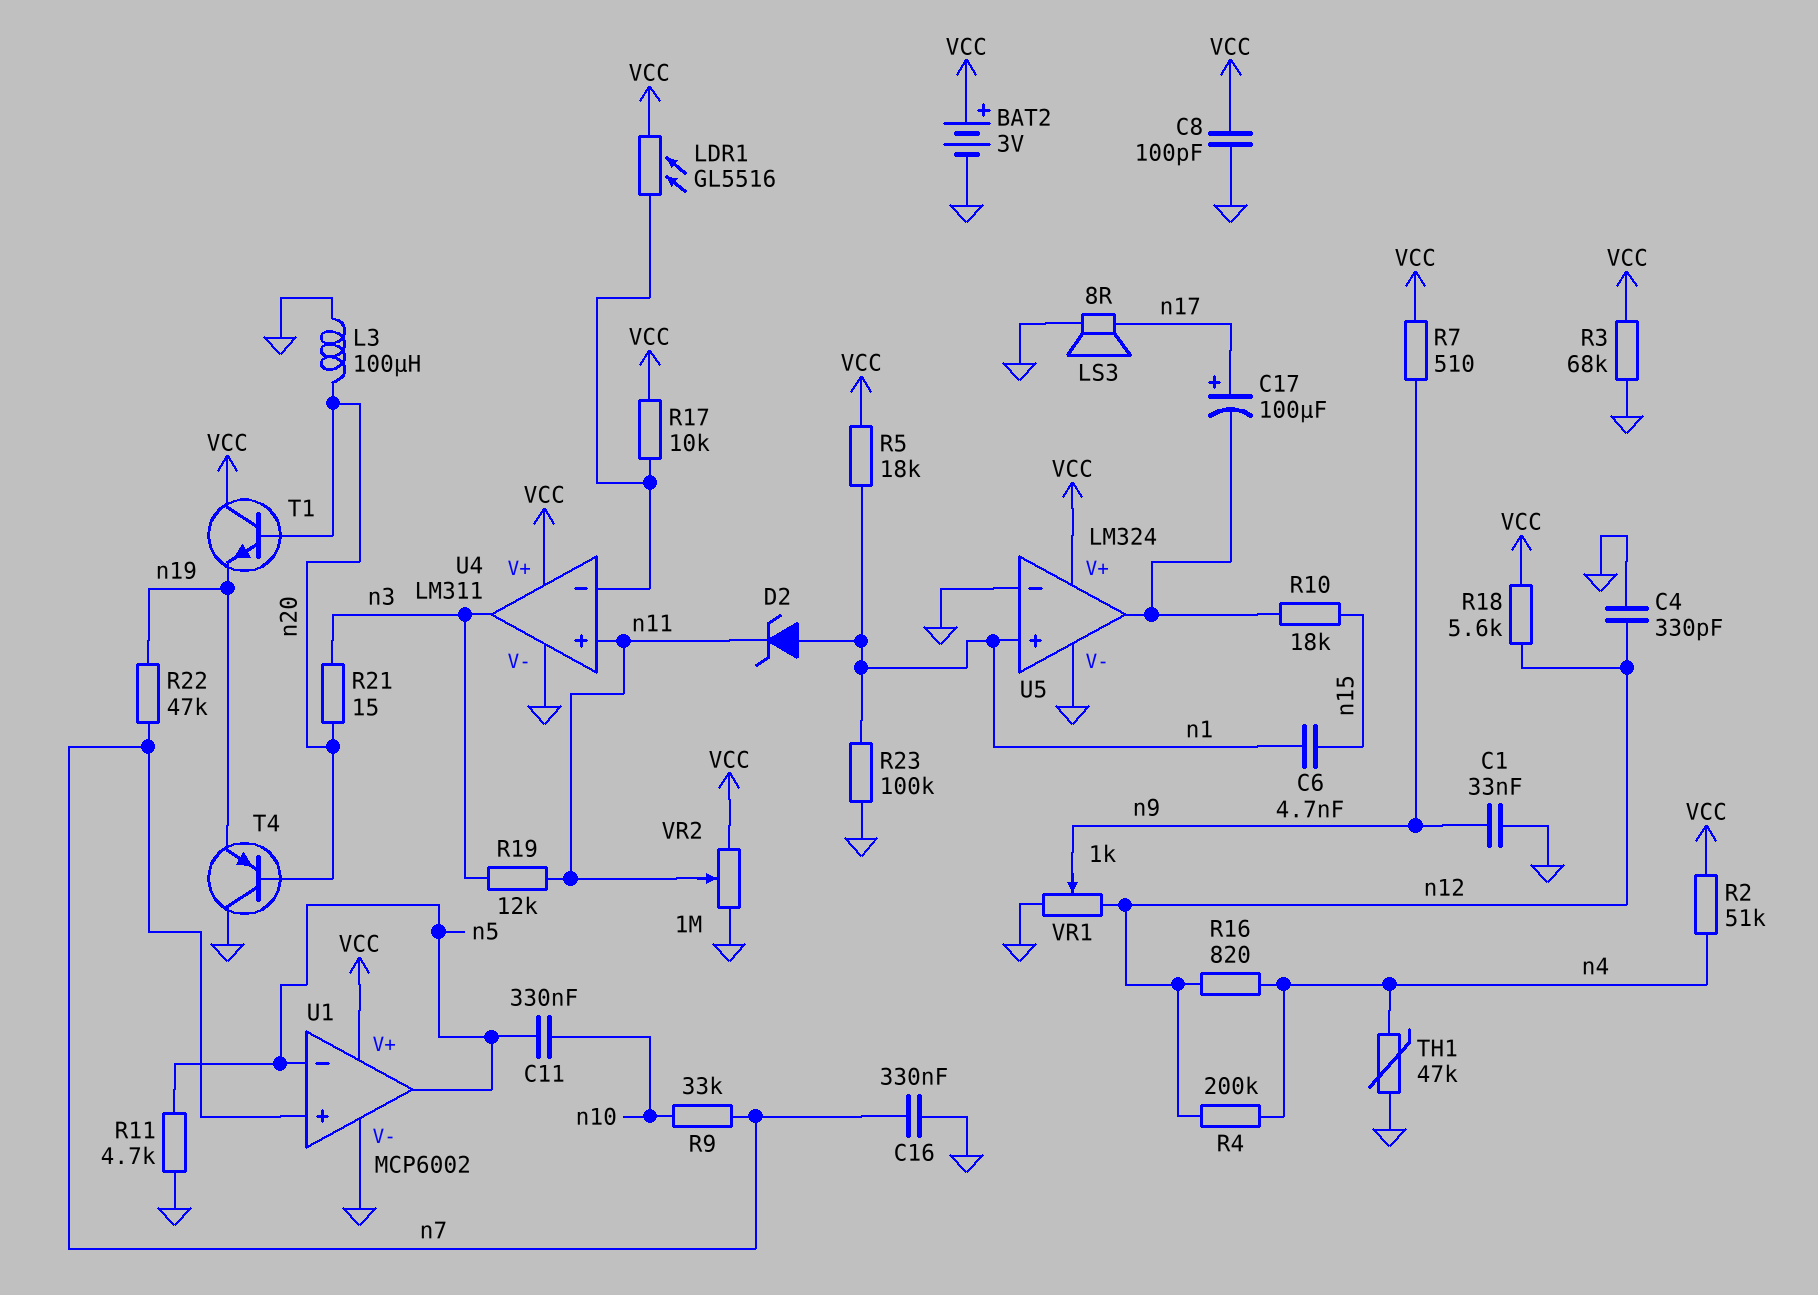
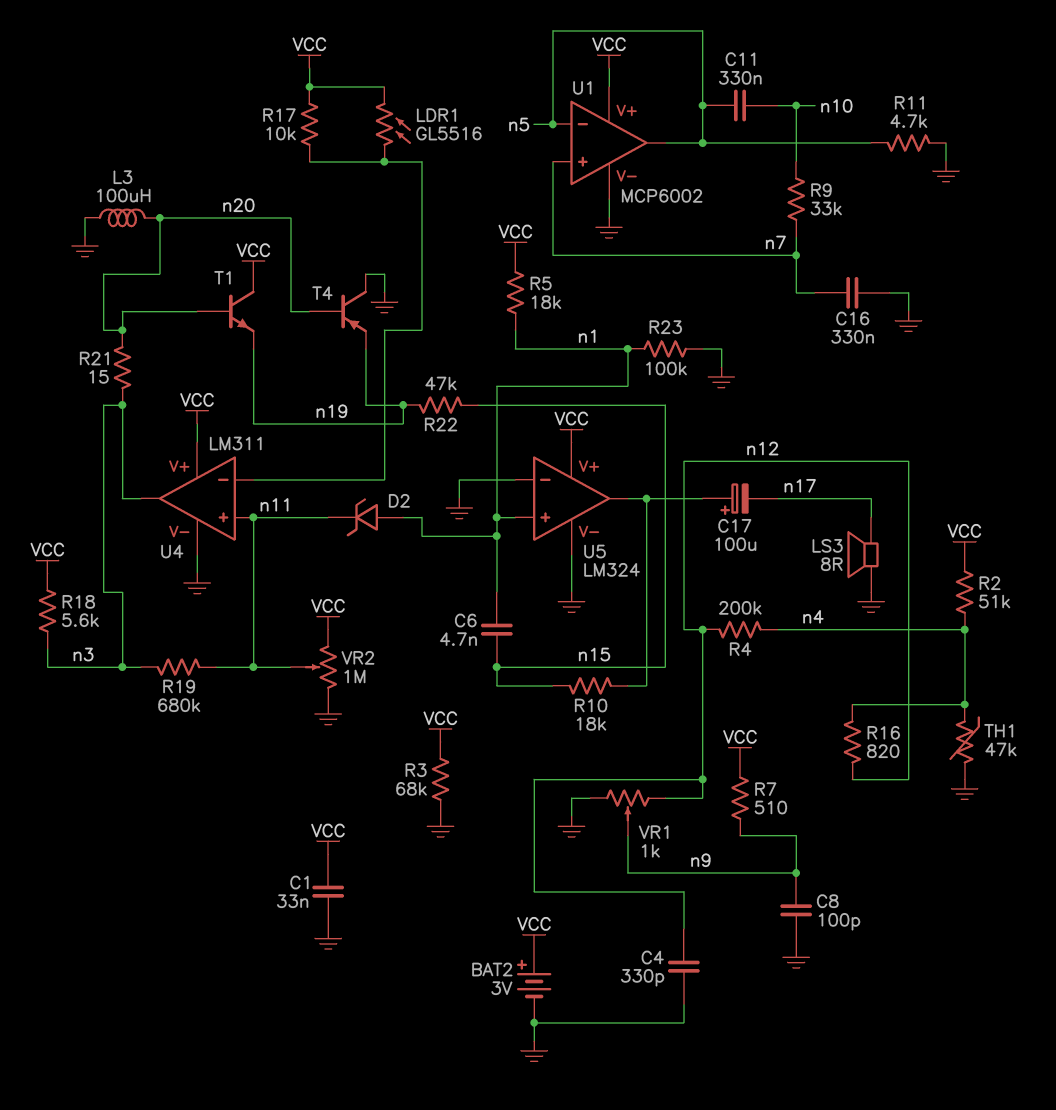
C1: 33nF (GND, n9) -> 33nF (GND, VCC)
C8: 100pF (GND, VCC) -> 100pF (GND, n9)
C17: 100uF (plus n17, minus U5/out) -> 100uF (plus U5/out, minus n17)
R18: 5.6k (VCC, n12) -> 5.6k (VCC, n3)
R19: 12k (n3, n11) -> 680k (n3, n11)
R22: 47k (n7, n19) -> 47k (n15, n19)

